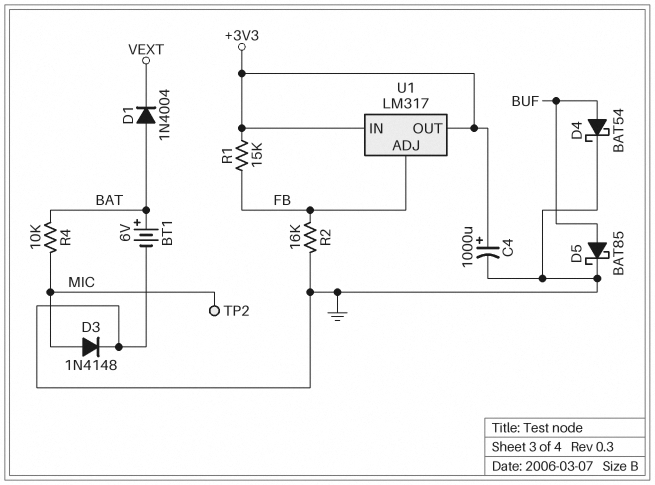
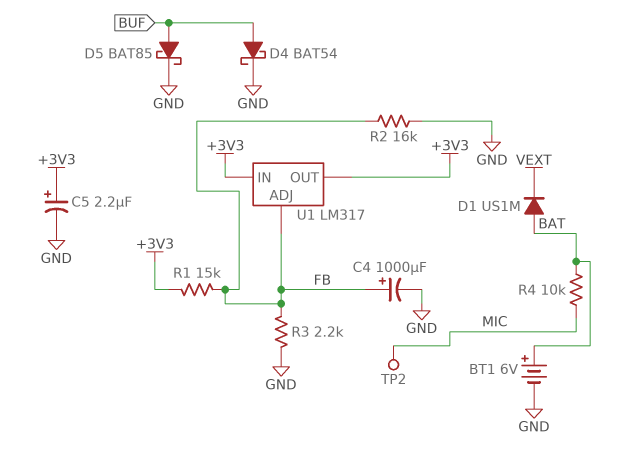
C4: 1000uF (plus +3V3, minus GND) -> 1000uF (plus FB, minus GND)
C5: none -> 2.2uF (plus +3V3, minus GND)
D1: diode 1N4004 (A BAT, K VEXT) -> diode US1M (A BAT, K VEXT)
D3: diode 1N4148 (A MIC, K GND) -> none
R3: none -> 2.2k (FB, GND)

